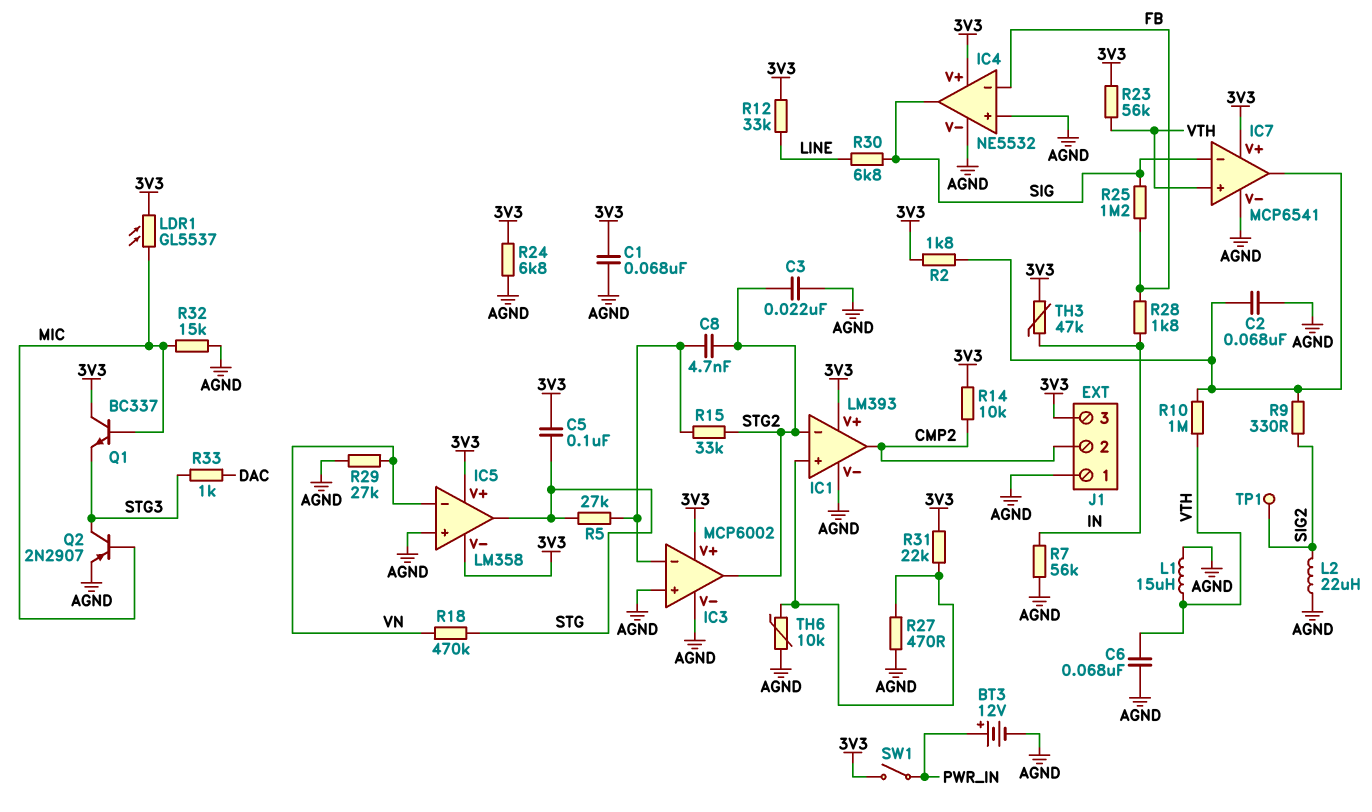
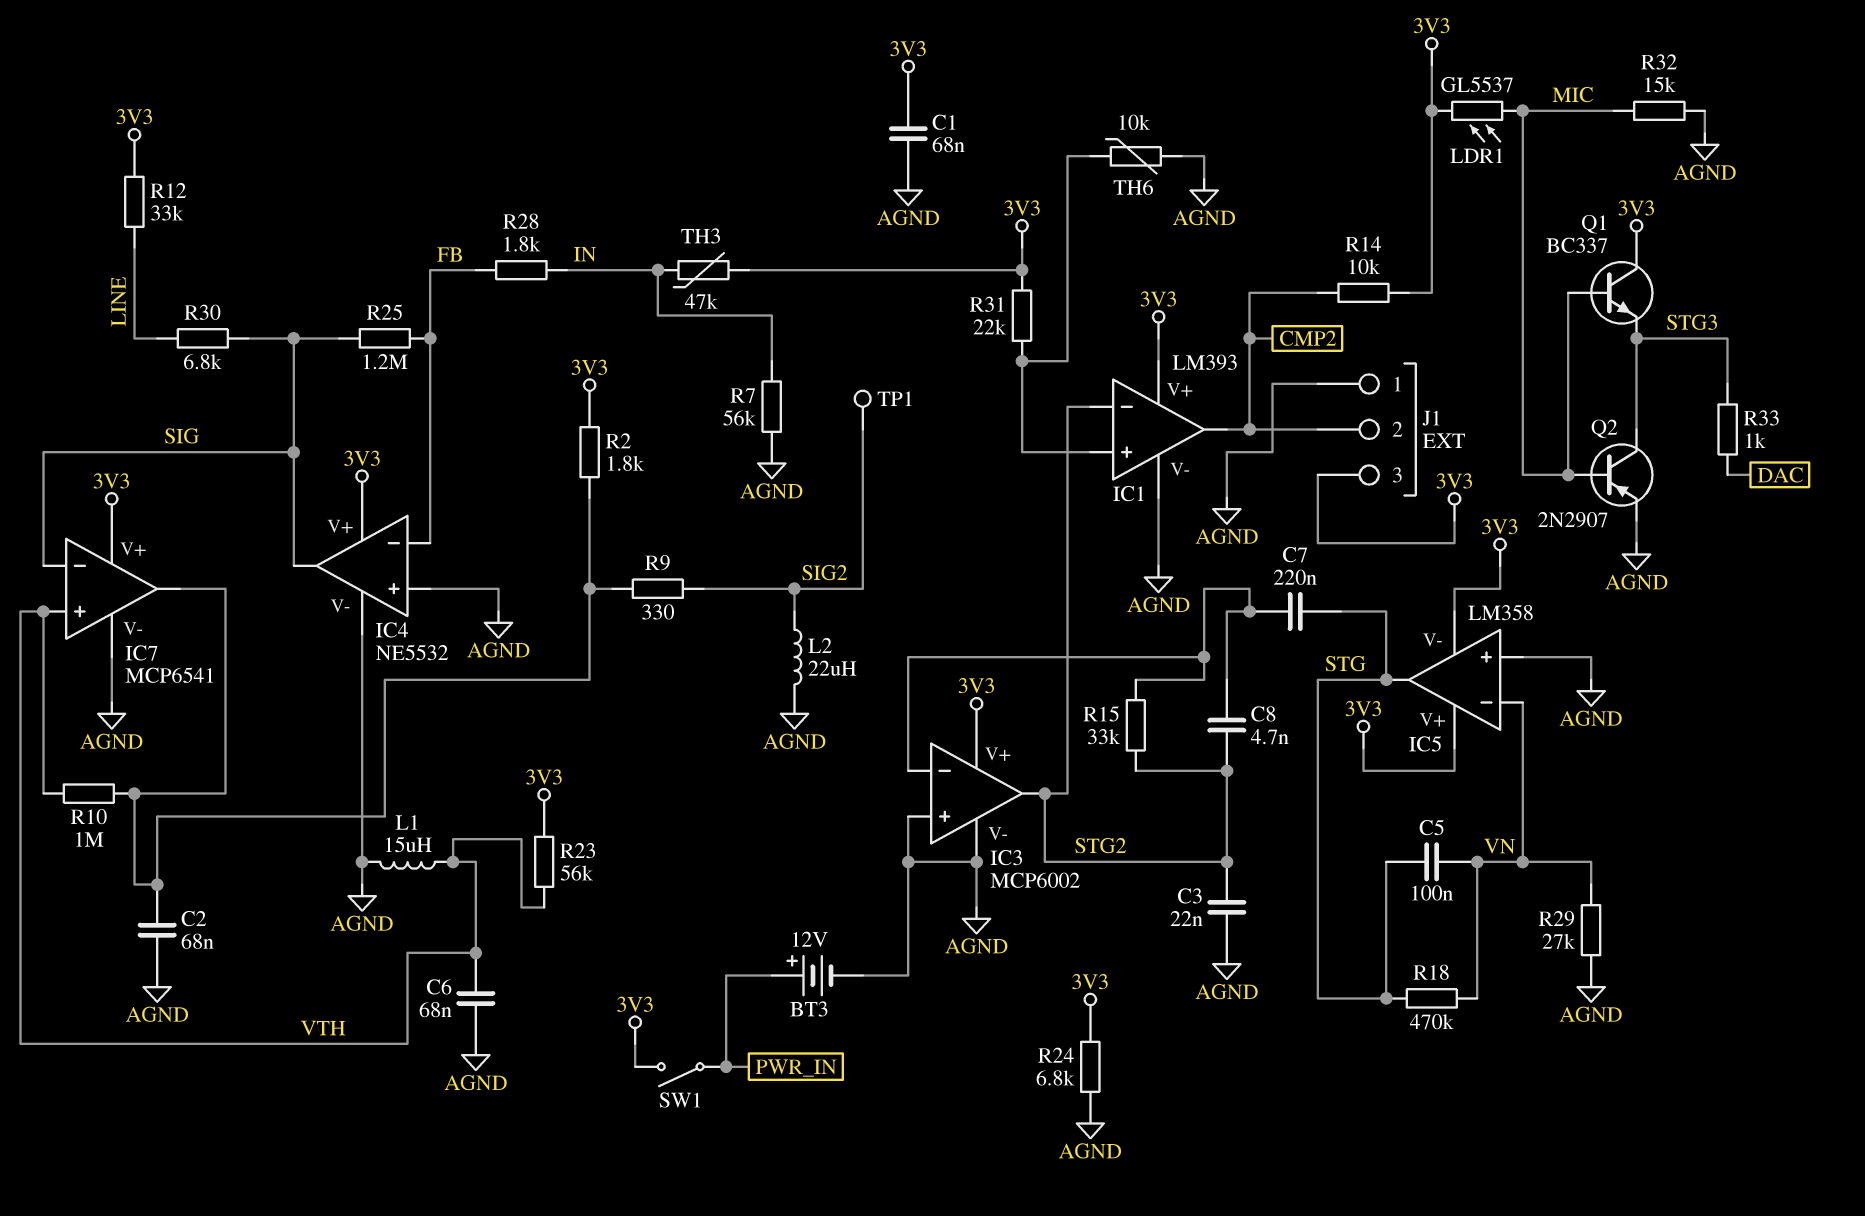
C5: 100nF (3V3, STG) -> 100nF (STG, VN)
C7: none -> 220nF (IC3/in-, STG)
R5: 27k (IC3/in-, STG) -> none
R27: 470 (AGND, IC1/in+) -> none

